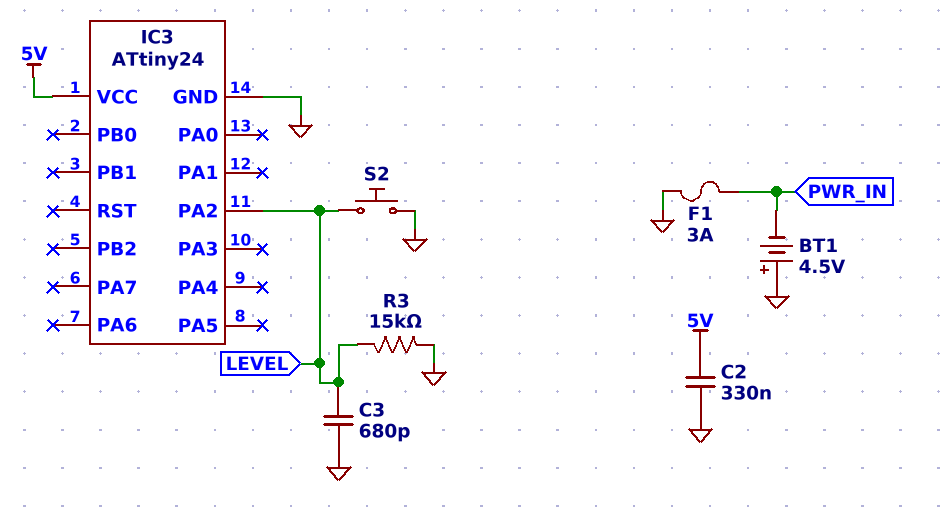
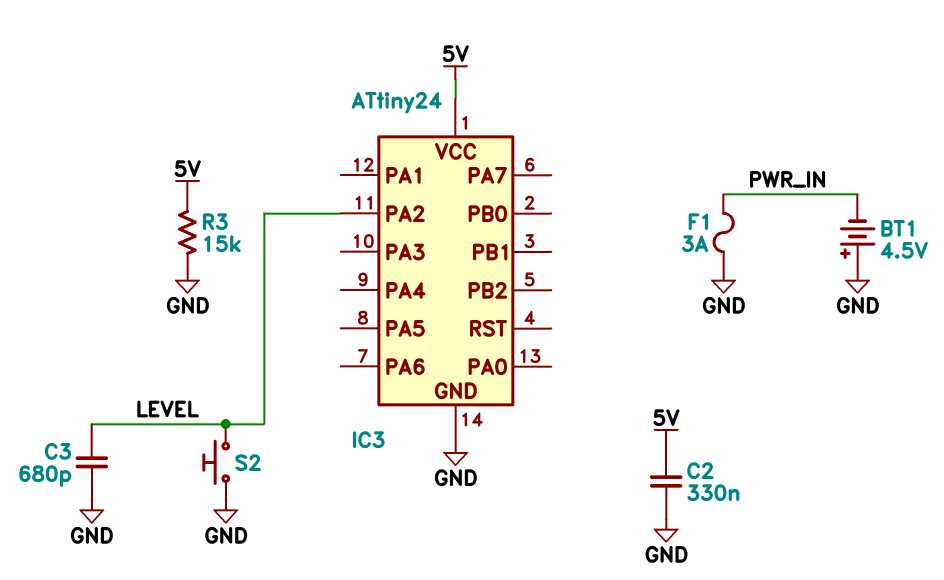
R3: 15k (GND, LEVEL) -> 15k (5V, GND)

